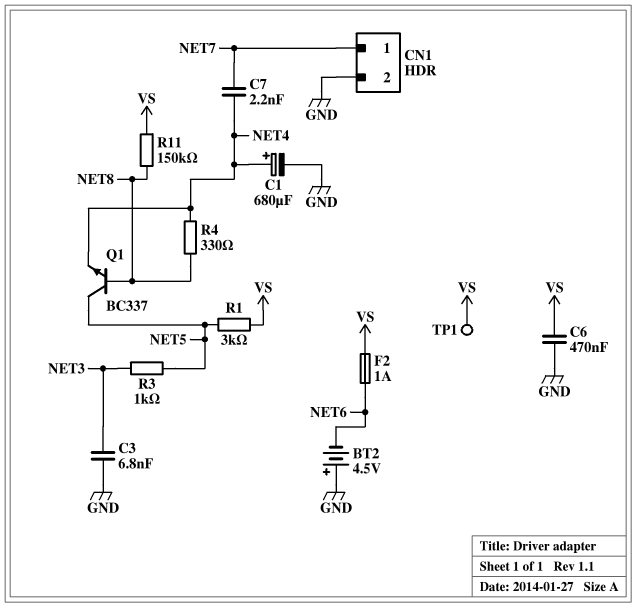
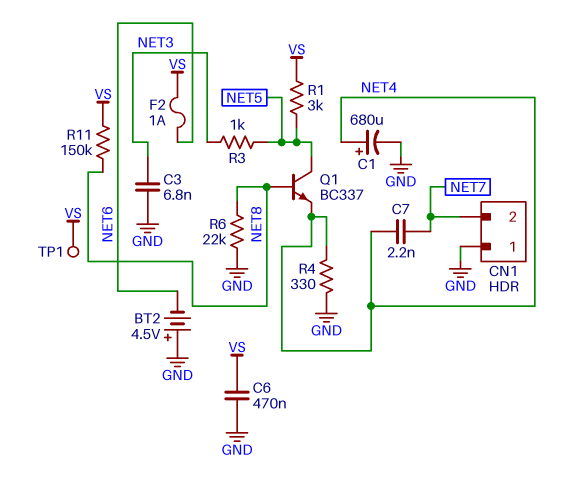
CN1 pin 1: NET7 -> GND
CN1 pin 2: GND -> NET7
R4: 330 (NET4, NET8) -> 330 (GND, NET4)
R6: none -> 22k (GND, NET8)

